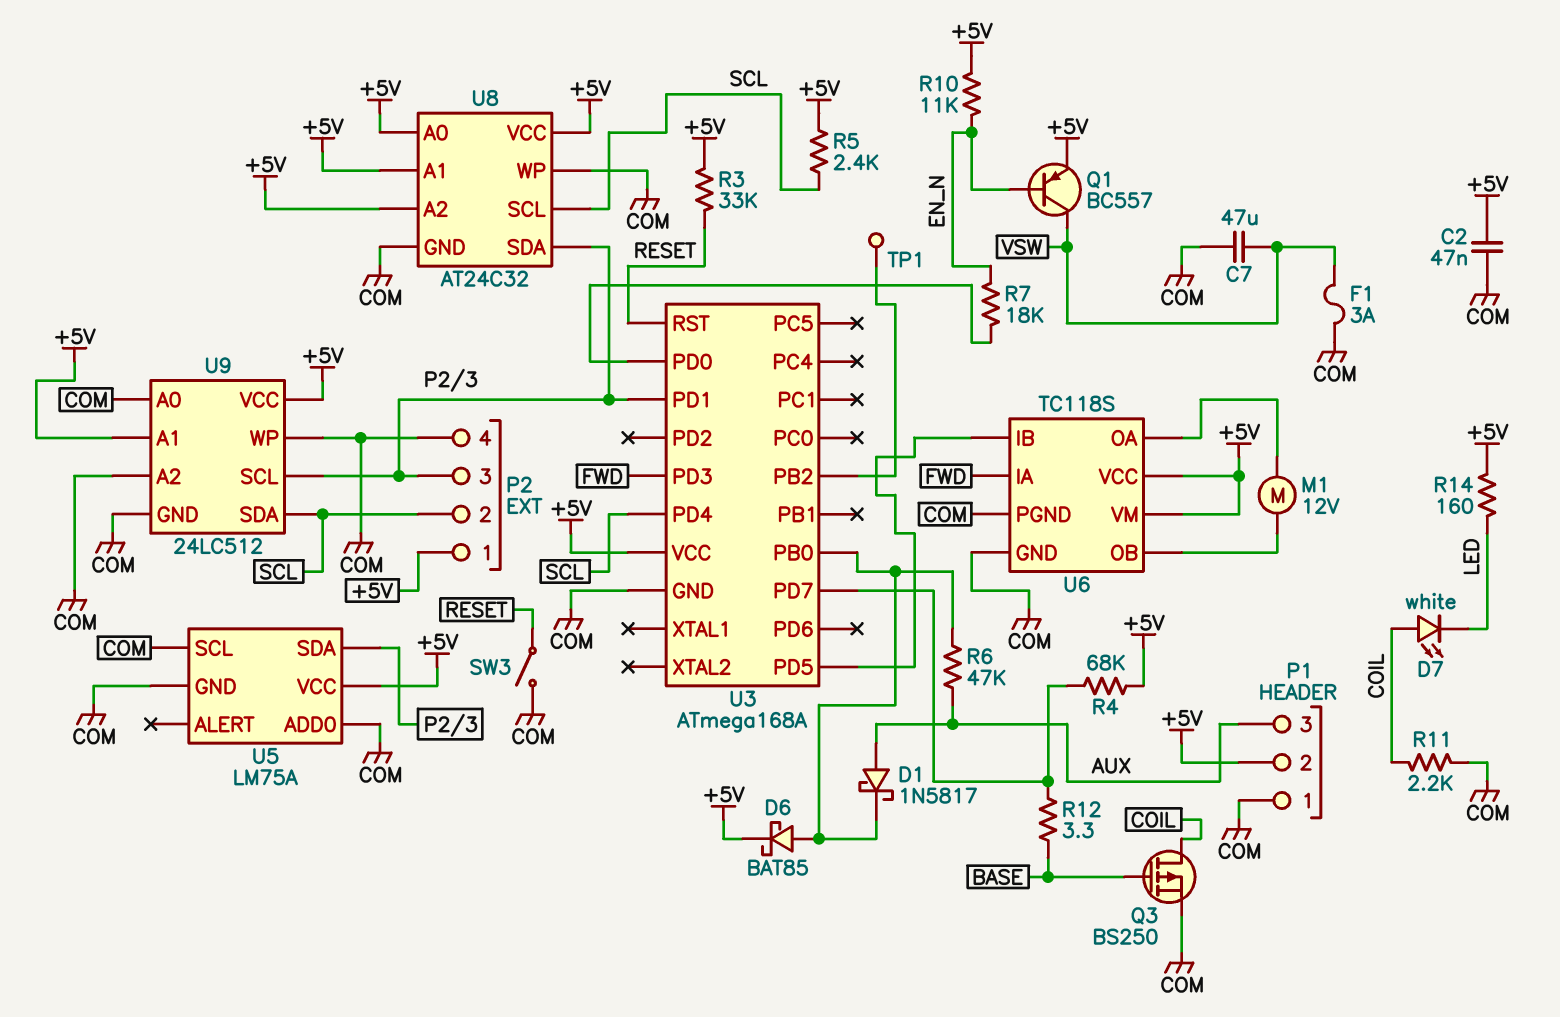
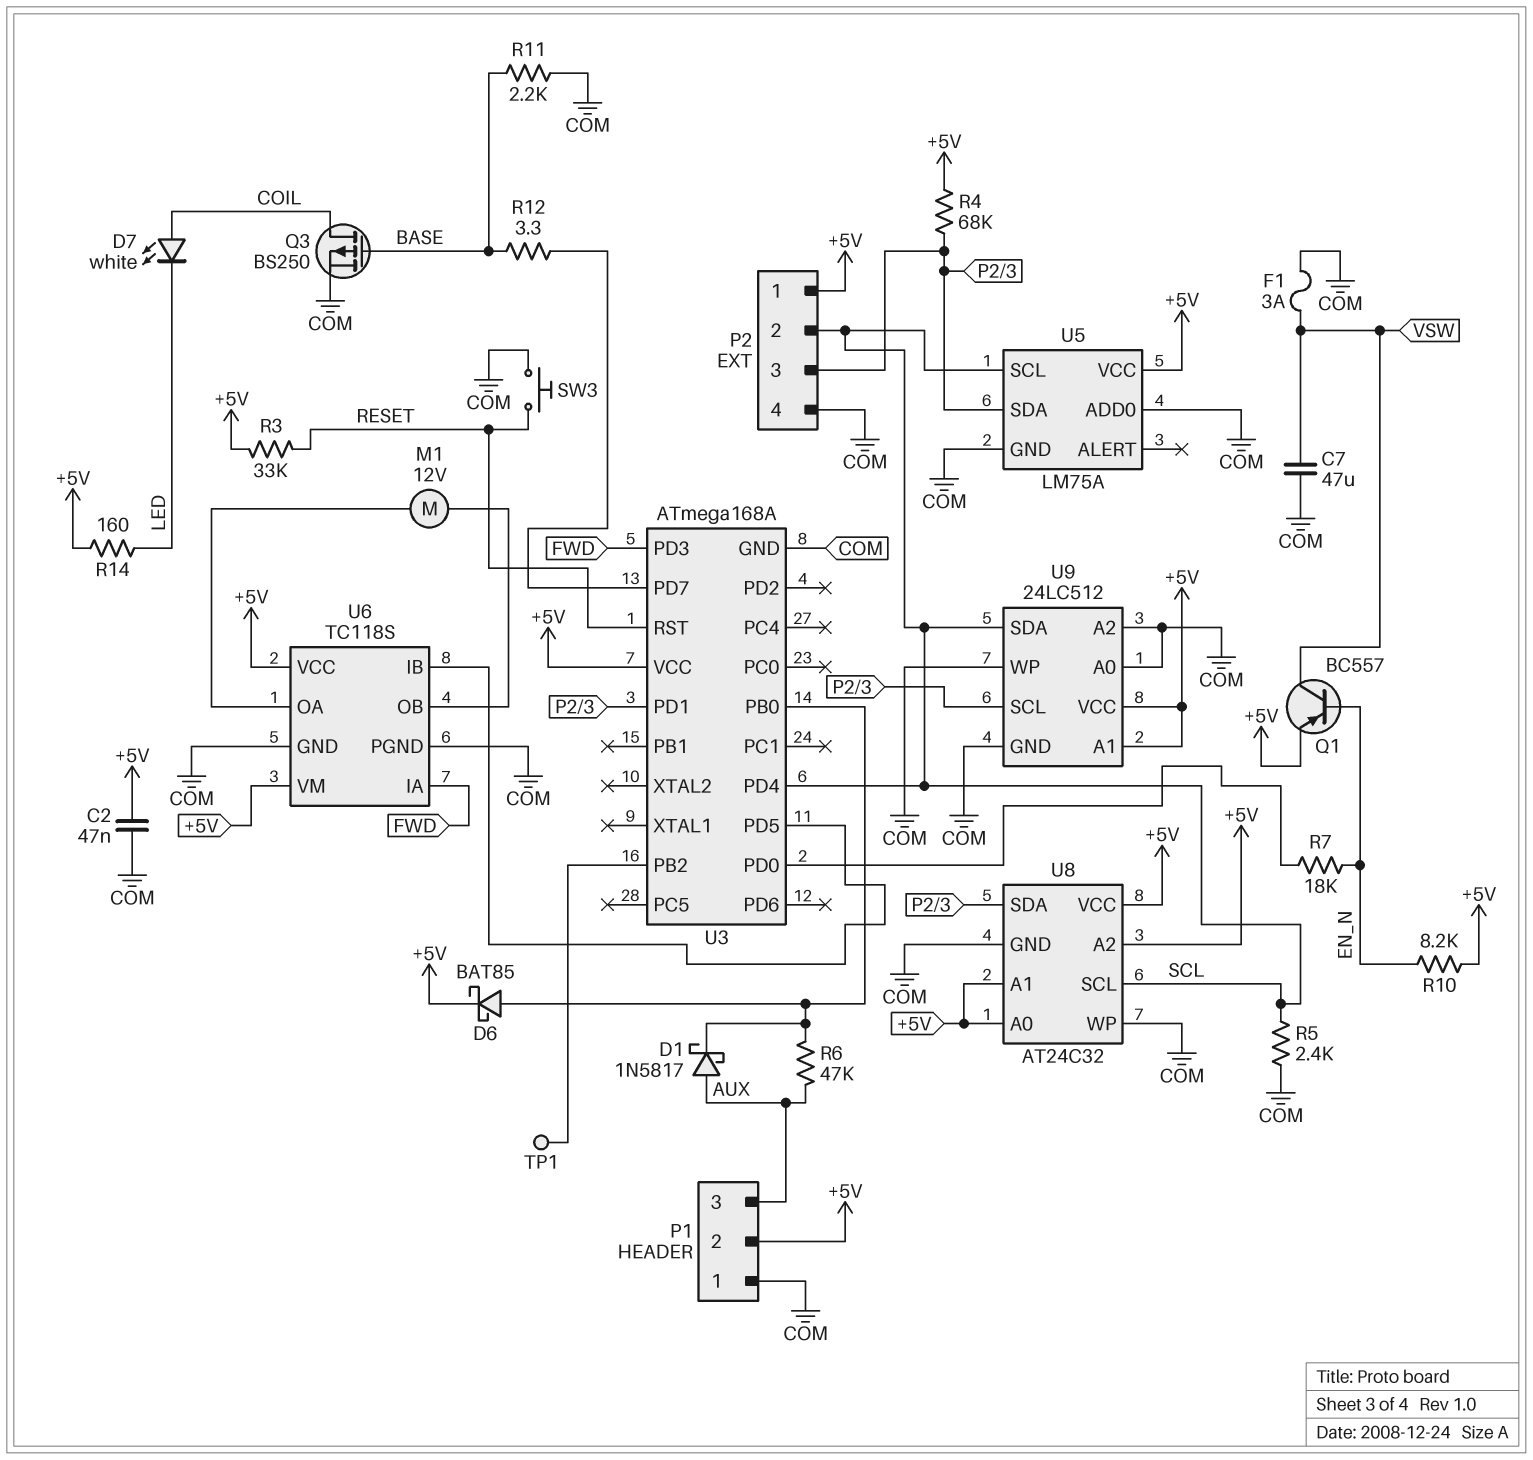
R4: 68k (+5V, U3/PD7) -> 68k (+5V, P2/3)
R5: 2.4k (+5V, SCL) -> 2.4k (COM, SCL)
R10: 11k (+5V, EN_N) -> 8.2k (+5V, EN_N)
R11: 2.2k (COIL, COM) -> 2.2k (BASE, COM)
SW3: switch (COM, RESET) -> button (COM, RESET)
U5 pin SCL: COM -> SCL

